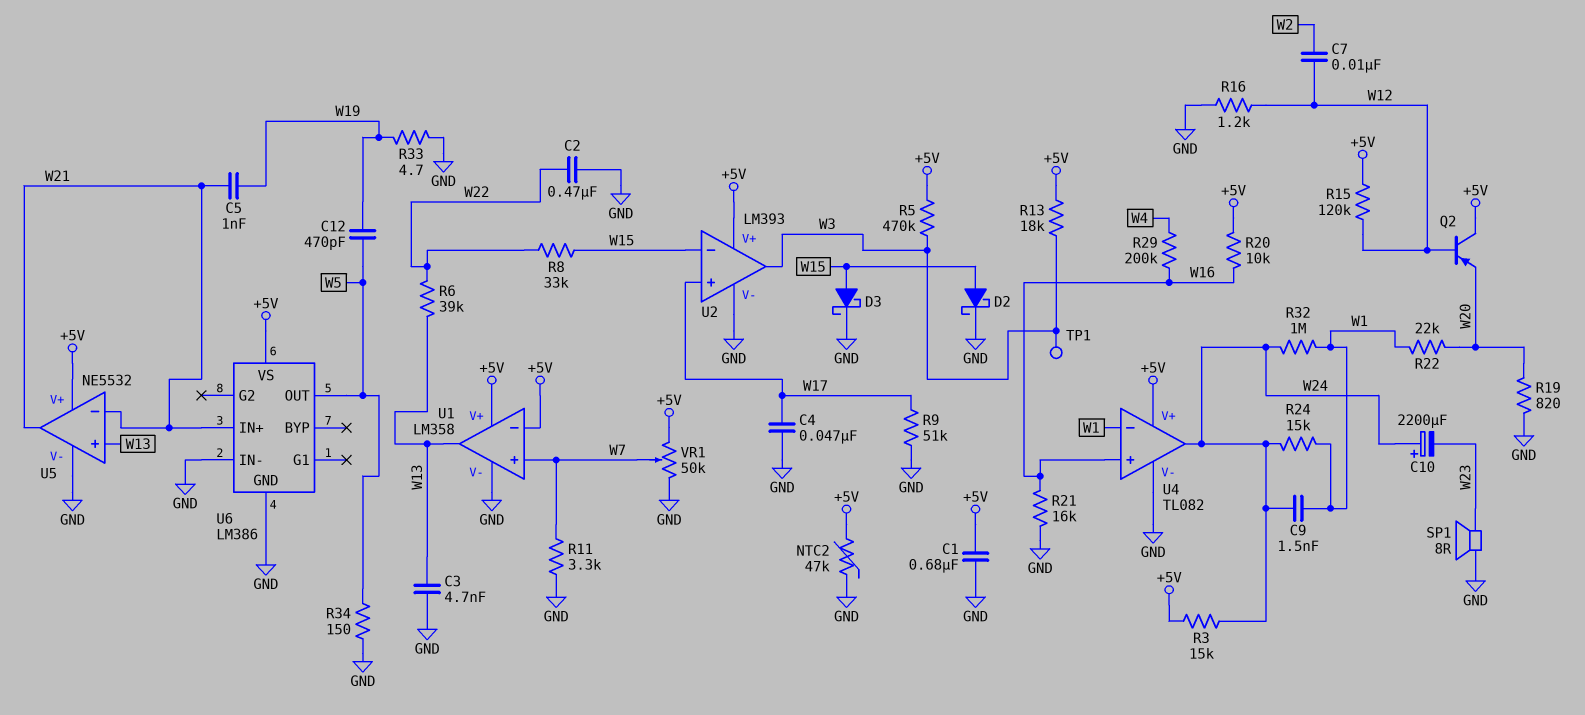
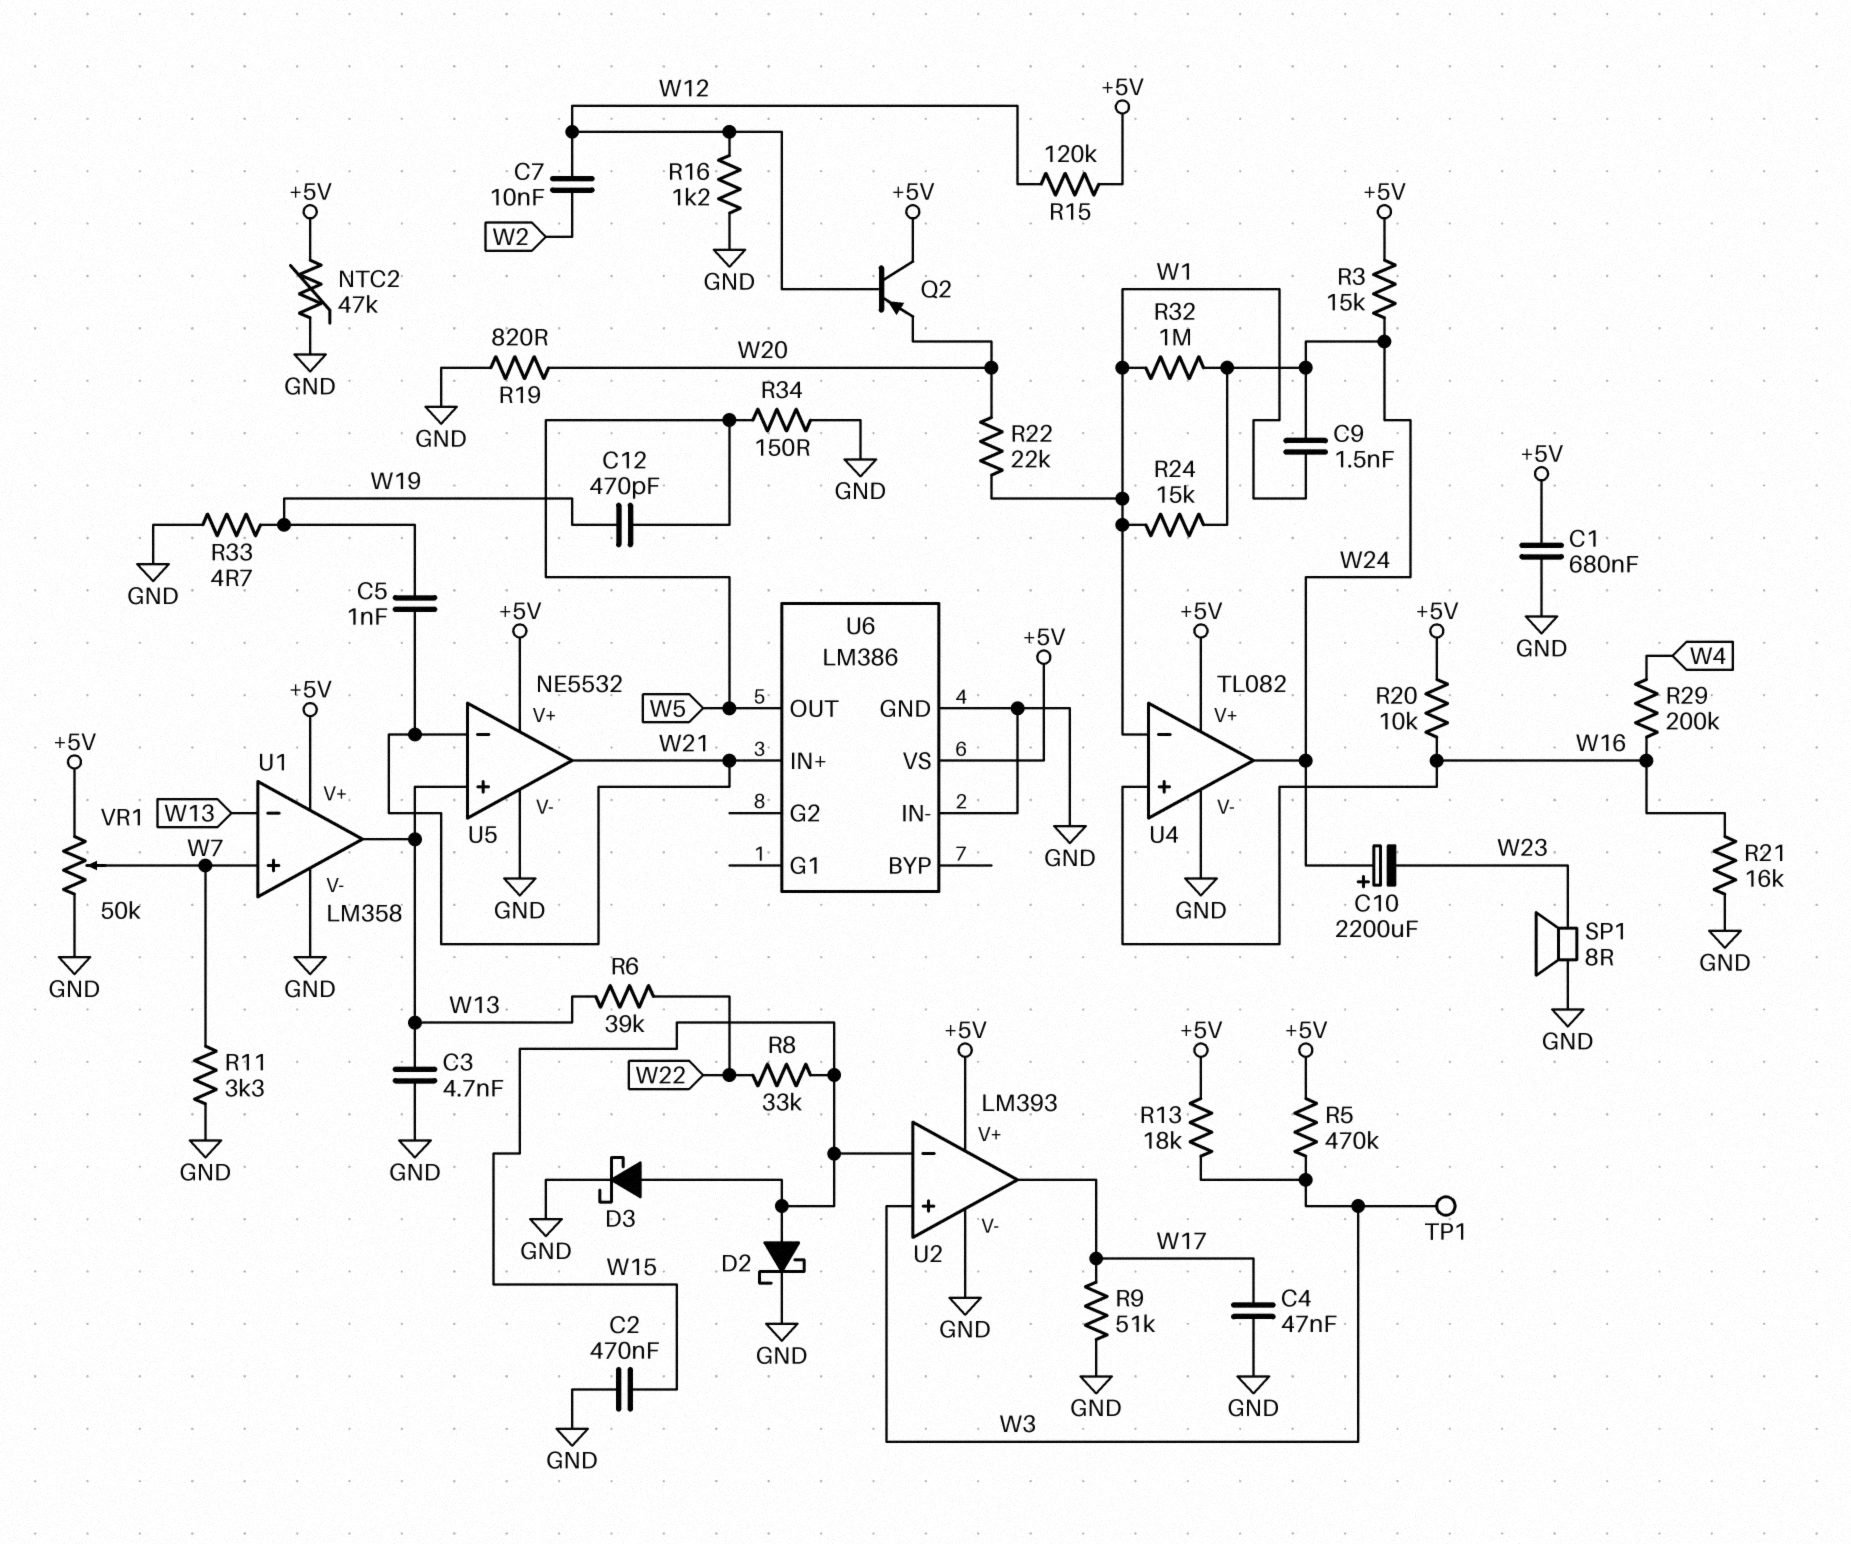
C2: 470nF (GND, W22) -> 470nF (GND, W15)
U1 pin in-: +5V -> W13
U2 pin in+: W17 -> W3
U2 pin out: W3 -> W17

